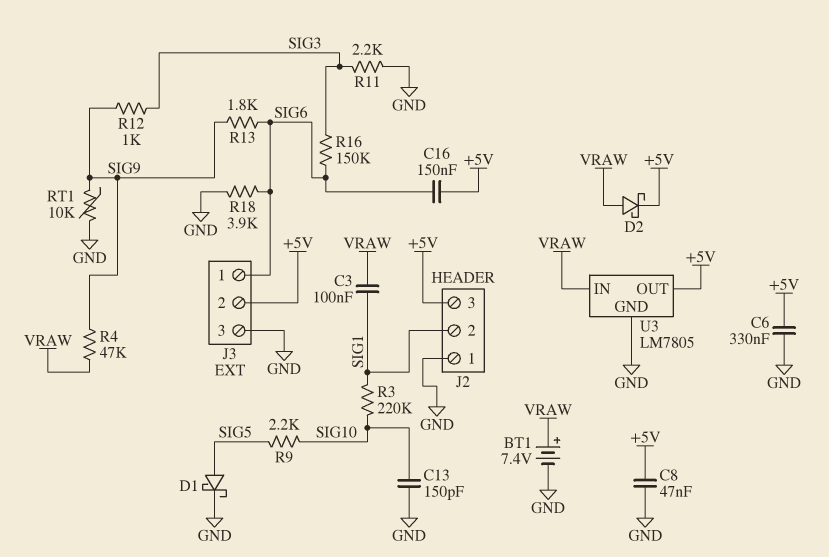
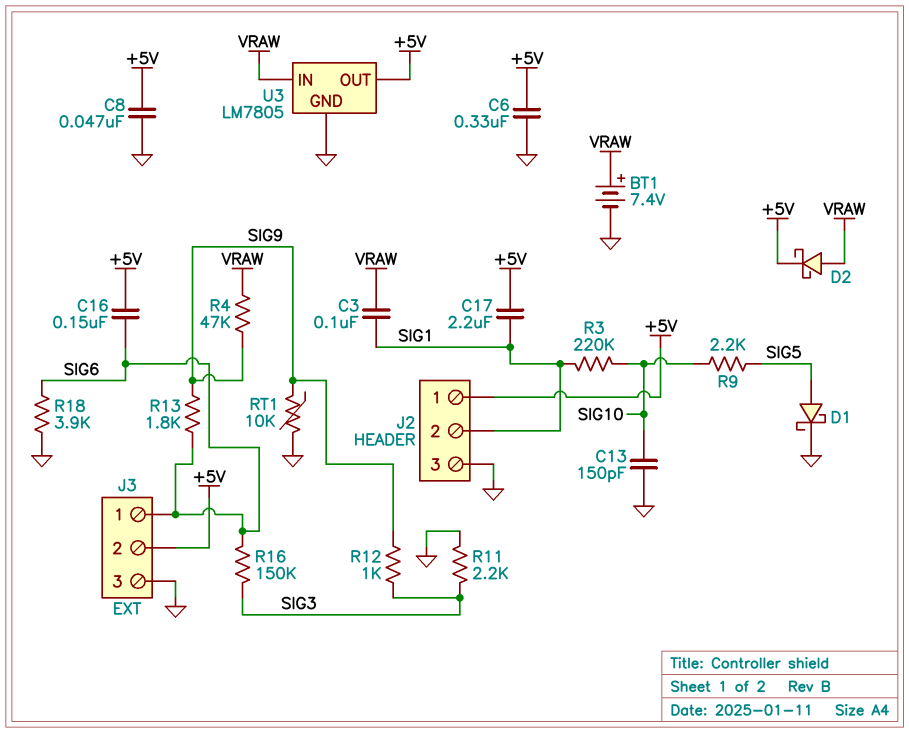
C17: none -> 2.2uF (+5V, SIG1)
J2 pin 1: GND -> +5V
J2 pin 3: +5V -> GND

